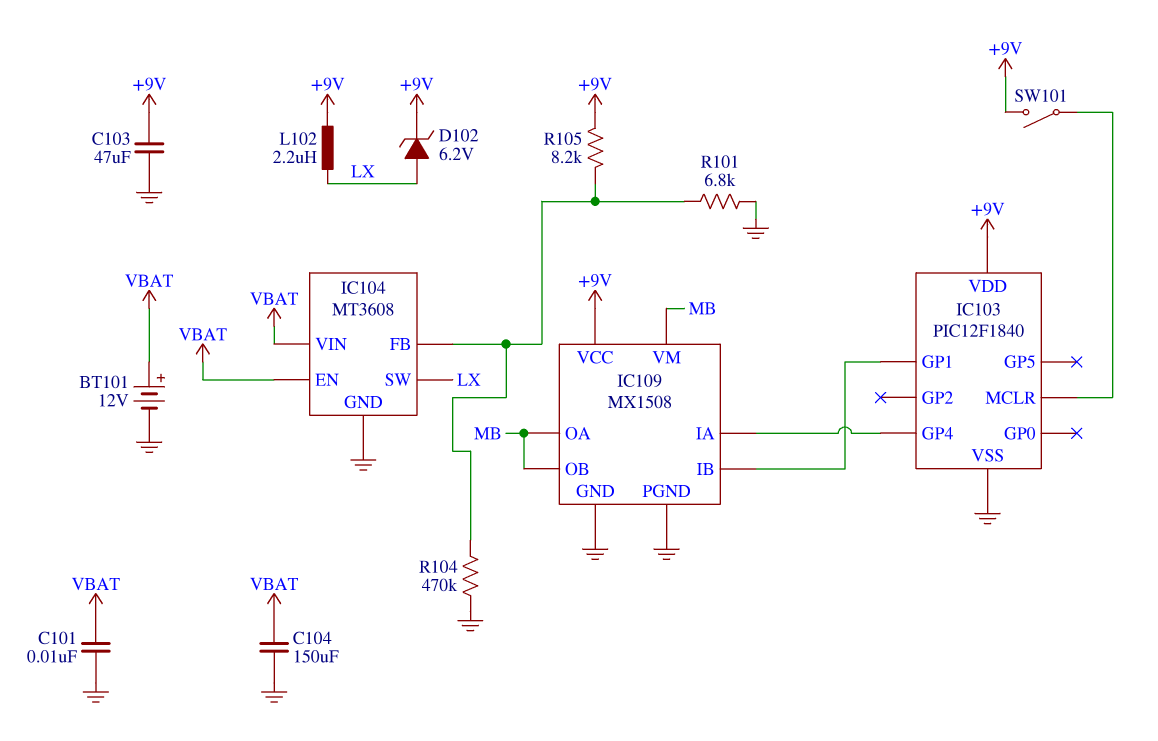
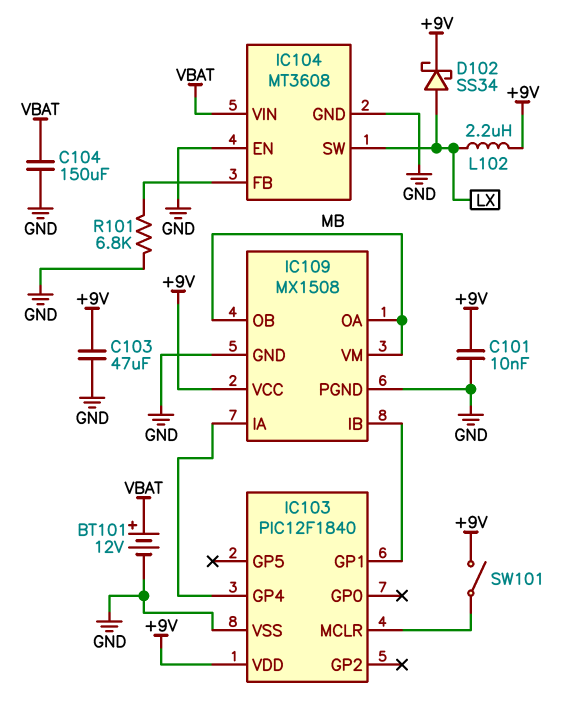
C101: 10nF (GND, VBAT) -> 10nF (+9V, GND)
D102: zener 6.2V (A LX, K +9V) -> schottky SS34 (A LX, K +9V)
IC104 pin EN: VBAT -> GND
R104: 470k (GND, IC104/FB) -> none
R105: 8.2k (+9V, IC104/FB) -> none

